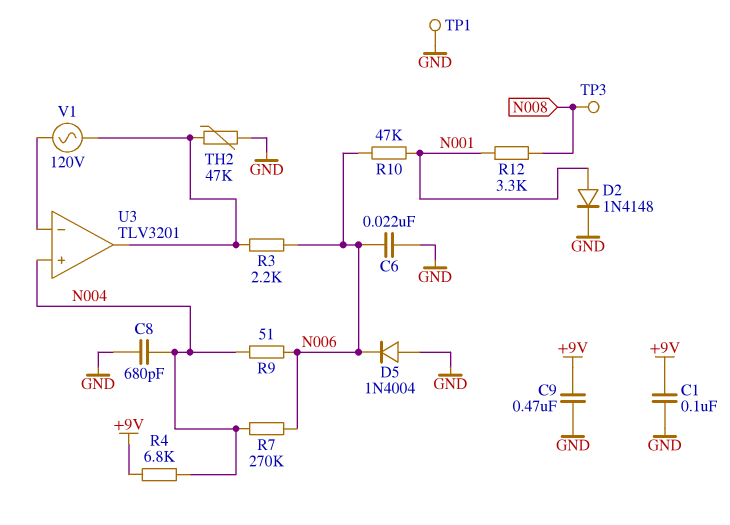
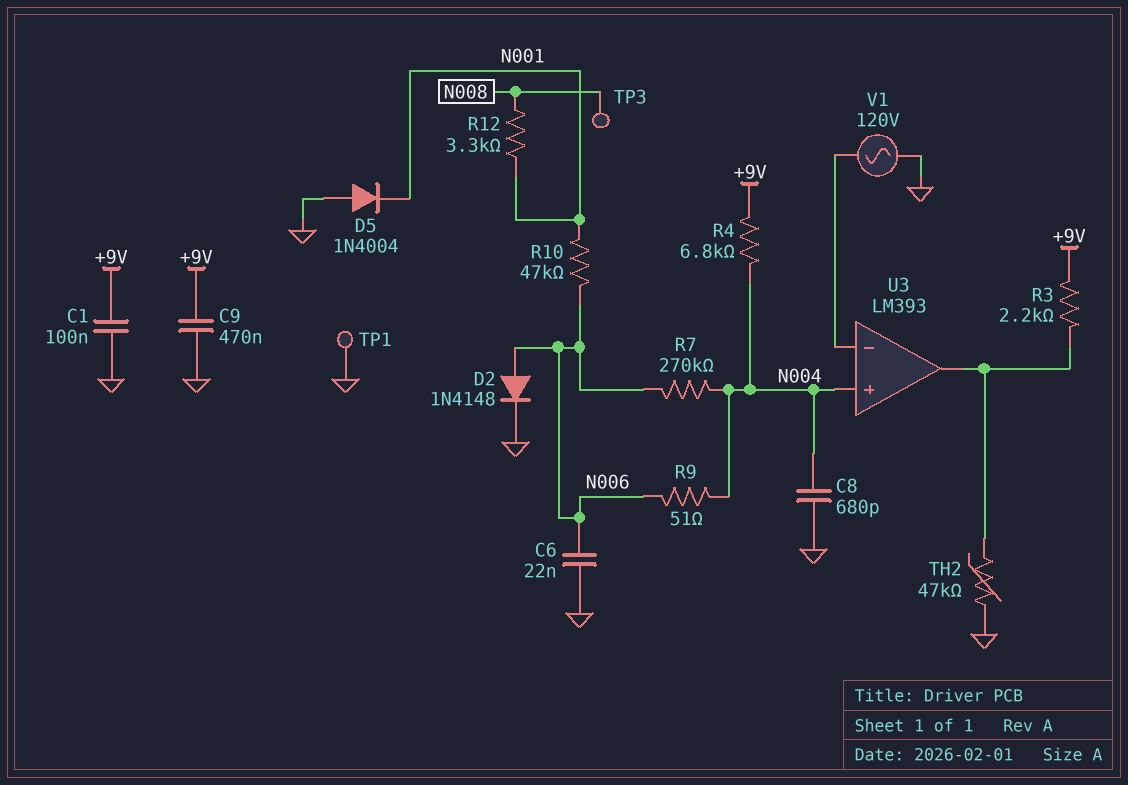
D2: diode 1N4148 (A N001, K GND) -> diode 1N4148 (A N006, K GND)
D5: diode 1N4004 (A GND, K N006) -> diode 1N4004 (A GND, K N001)
R3: 2.2k (N006, U3/out) -> 2.2k (+9V, U3/out)
U3: TLV3201 -> LM393
V1: AC 120V (U3/in-, U3/out) -> AC 120V (GND, U3/in-)

